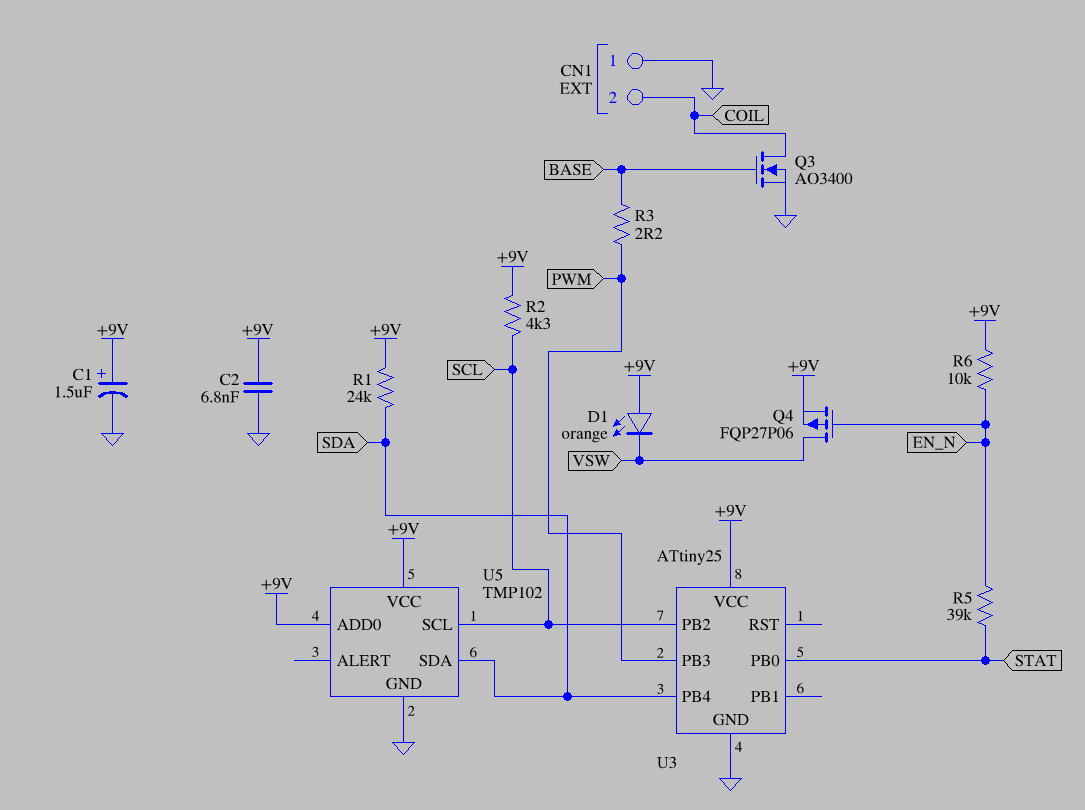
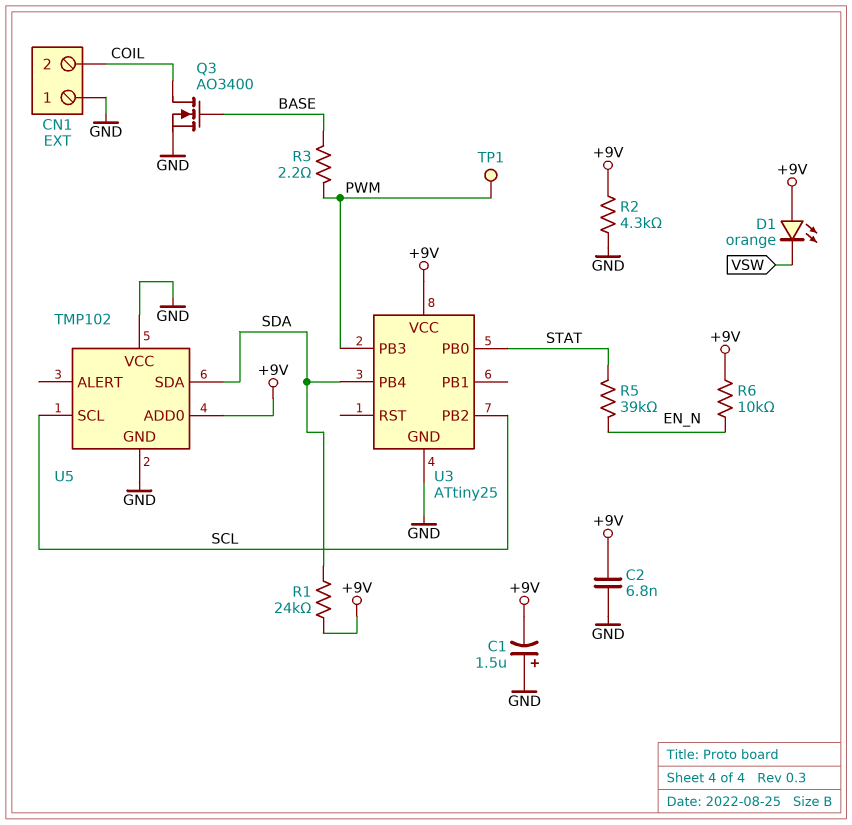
C1: 1.5uF (plus +9V, minus GND) -> 1.5uF (plus GND, minus +9V)
Q4: PMOS FQP27P06 (G EN_N, D VSW, S +9V) -> none
R2: 4.3k (+9V, SCL) -> 4.3k (+9V, GND)
TP1: none -> test point (PWM)
U5 pin VCC: +9V -> GND

